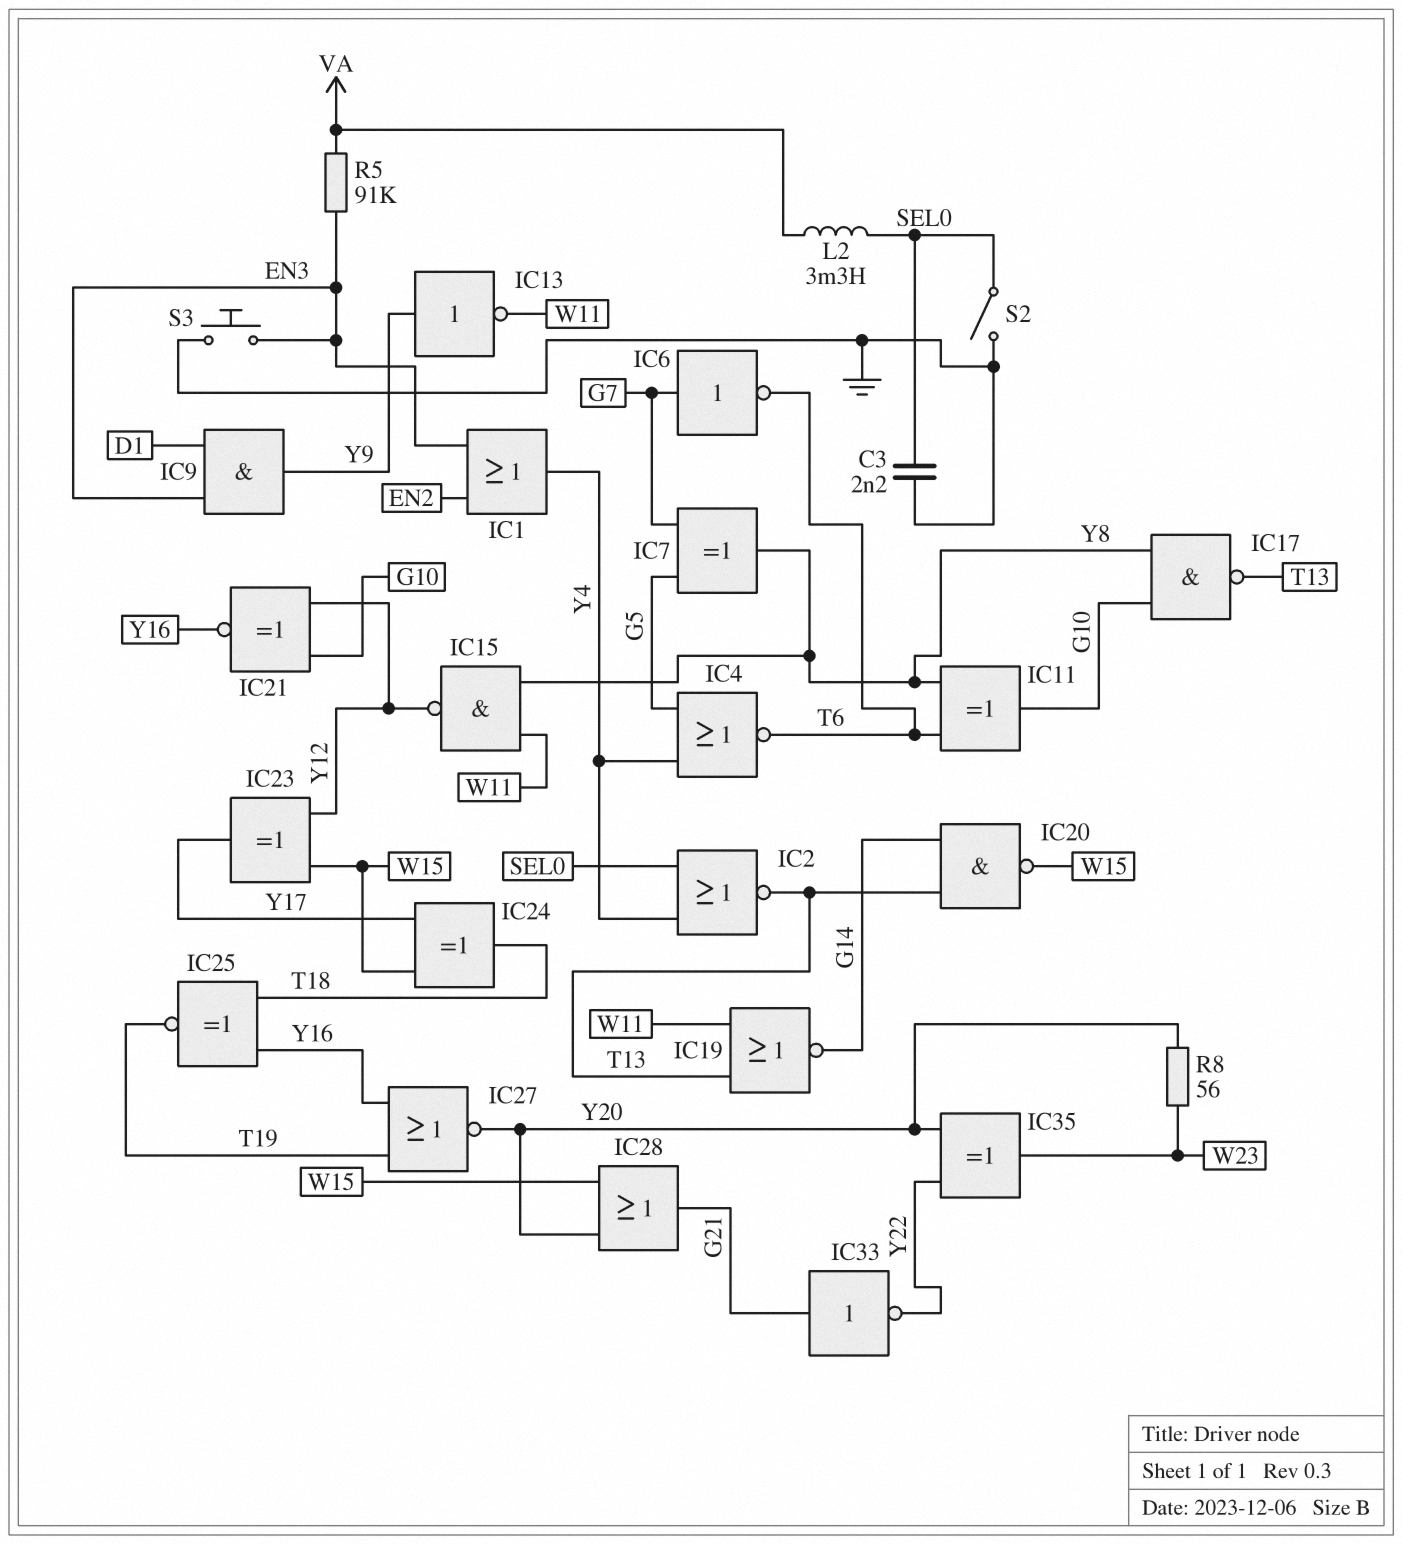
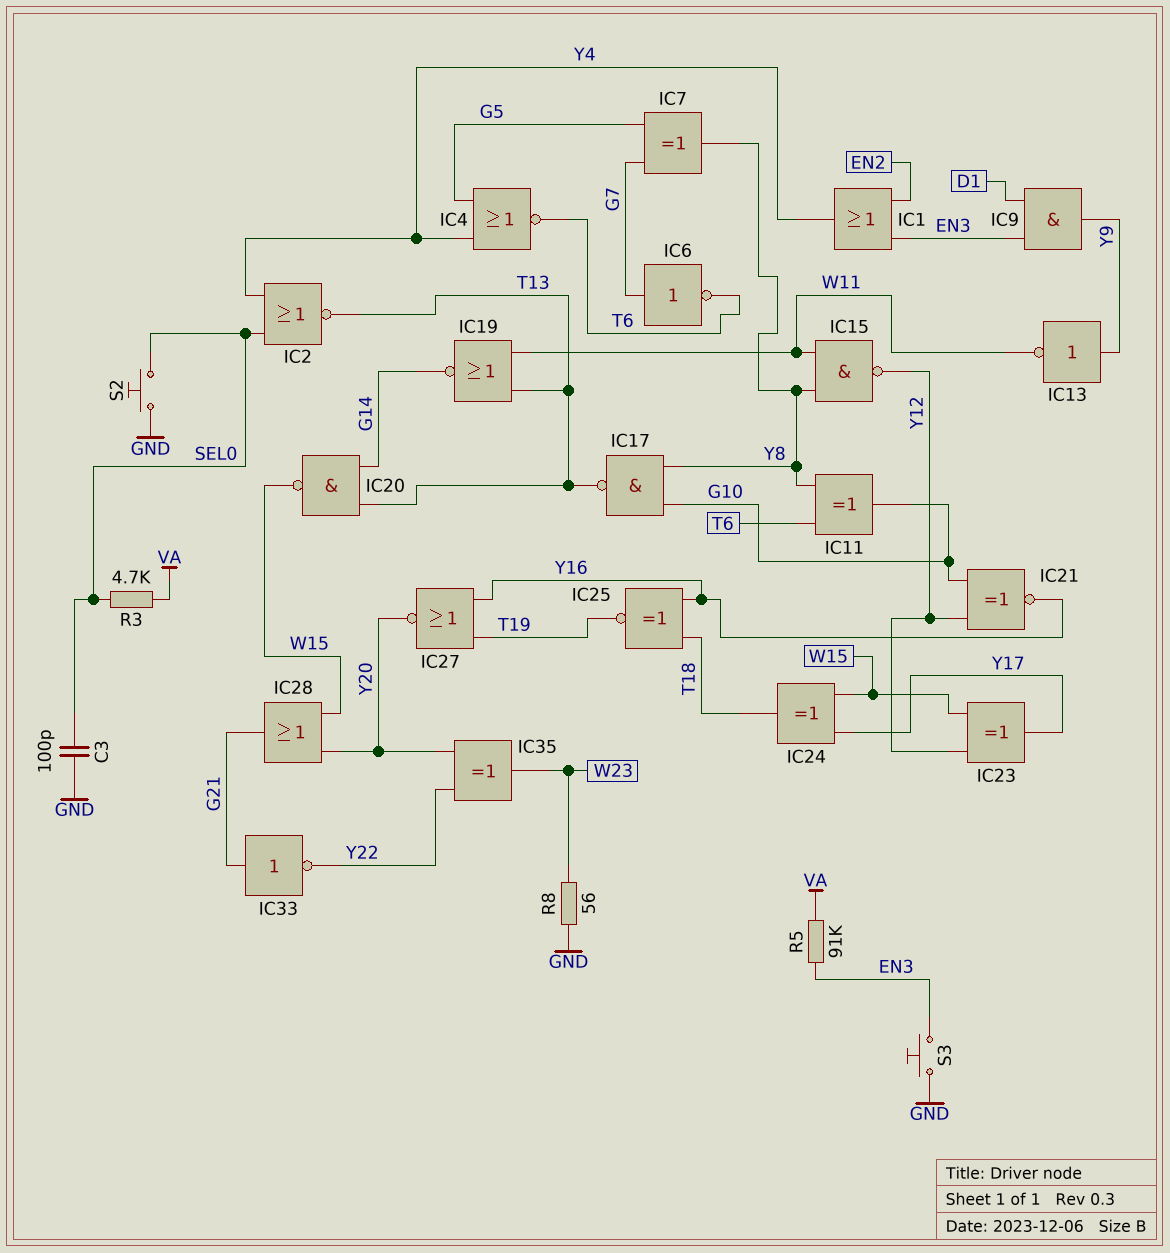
C3: 2.2nF (GND, SEL0) -> 100pF (GND, SEL0)
L2: 3.3mH (SEL0, VA) -> none
R3: none -> 4.7k (SEL0, VA)
R8: 56 (W23, Y20) -> 56 (GND, W23)
S2: switch (GND, SEL0) -> button (GND, SEL0)

